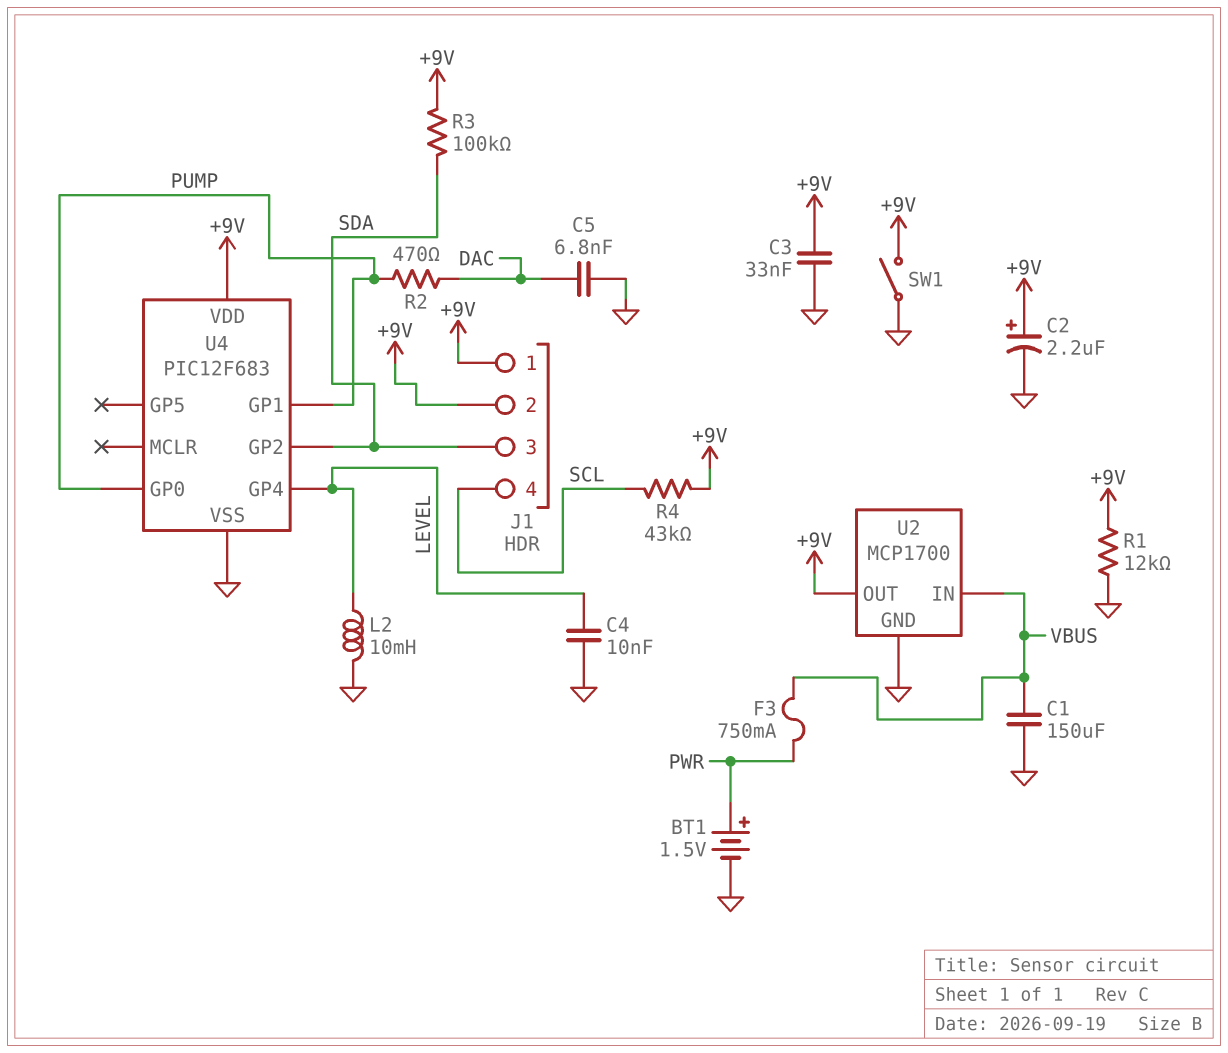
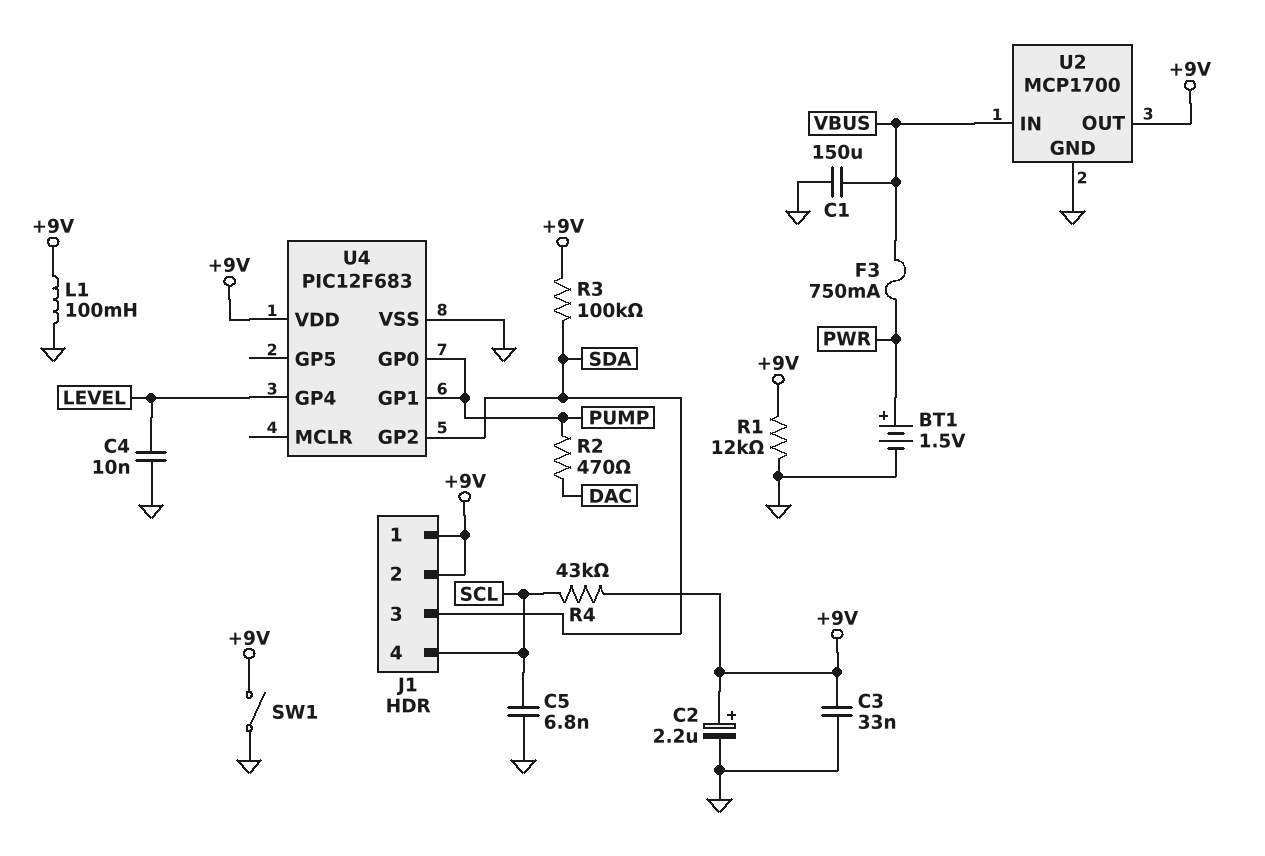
C5: 6.8nF (DAC, GND) -> 6.8nF (GND, SCL)
L1: none -> 100mH (+9V, GND)
L2: 10mH (GND, LEVEL) -> none

